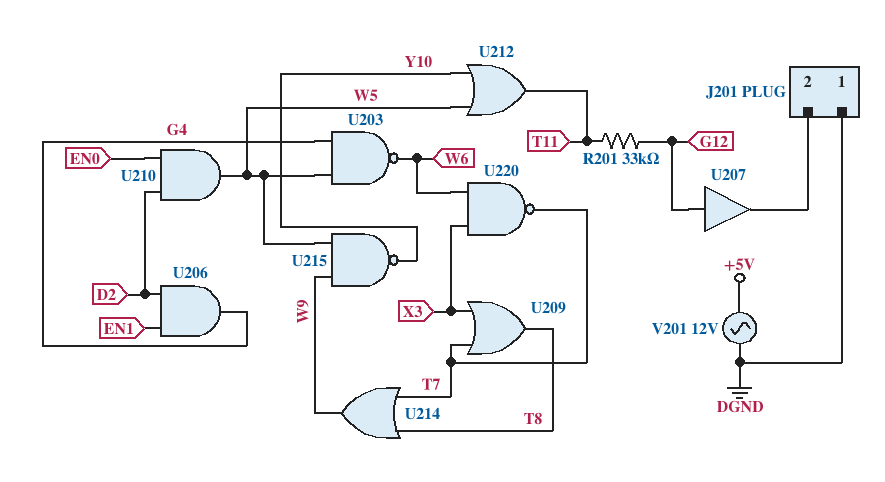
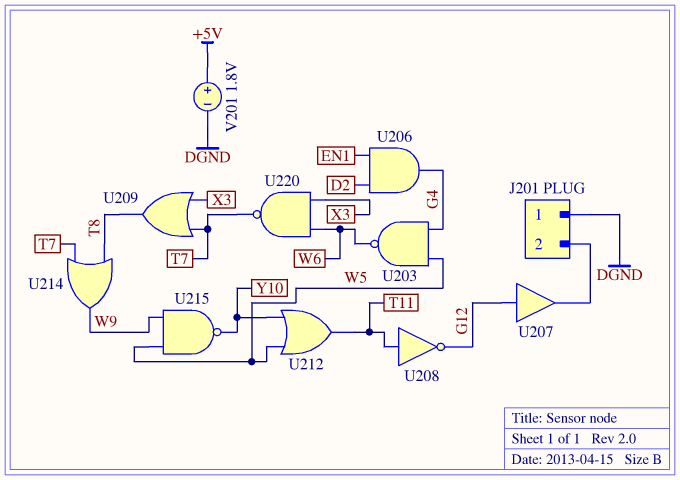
R201: 33k (G12, T11) -> none
U208: none -> NOT (in T11, out G12)
U210: AND (in D2, in EN0, out W5) -> none
V201: AC 12V (+5V, DGND) -> 1.8V (plus +5V, minus DGND)

